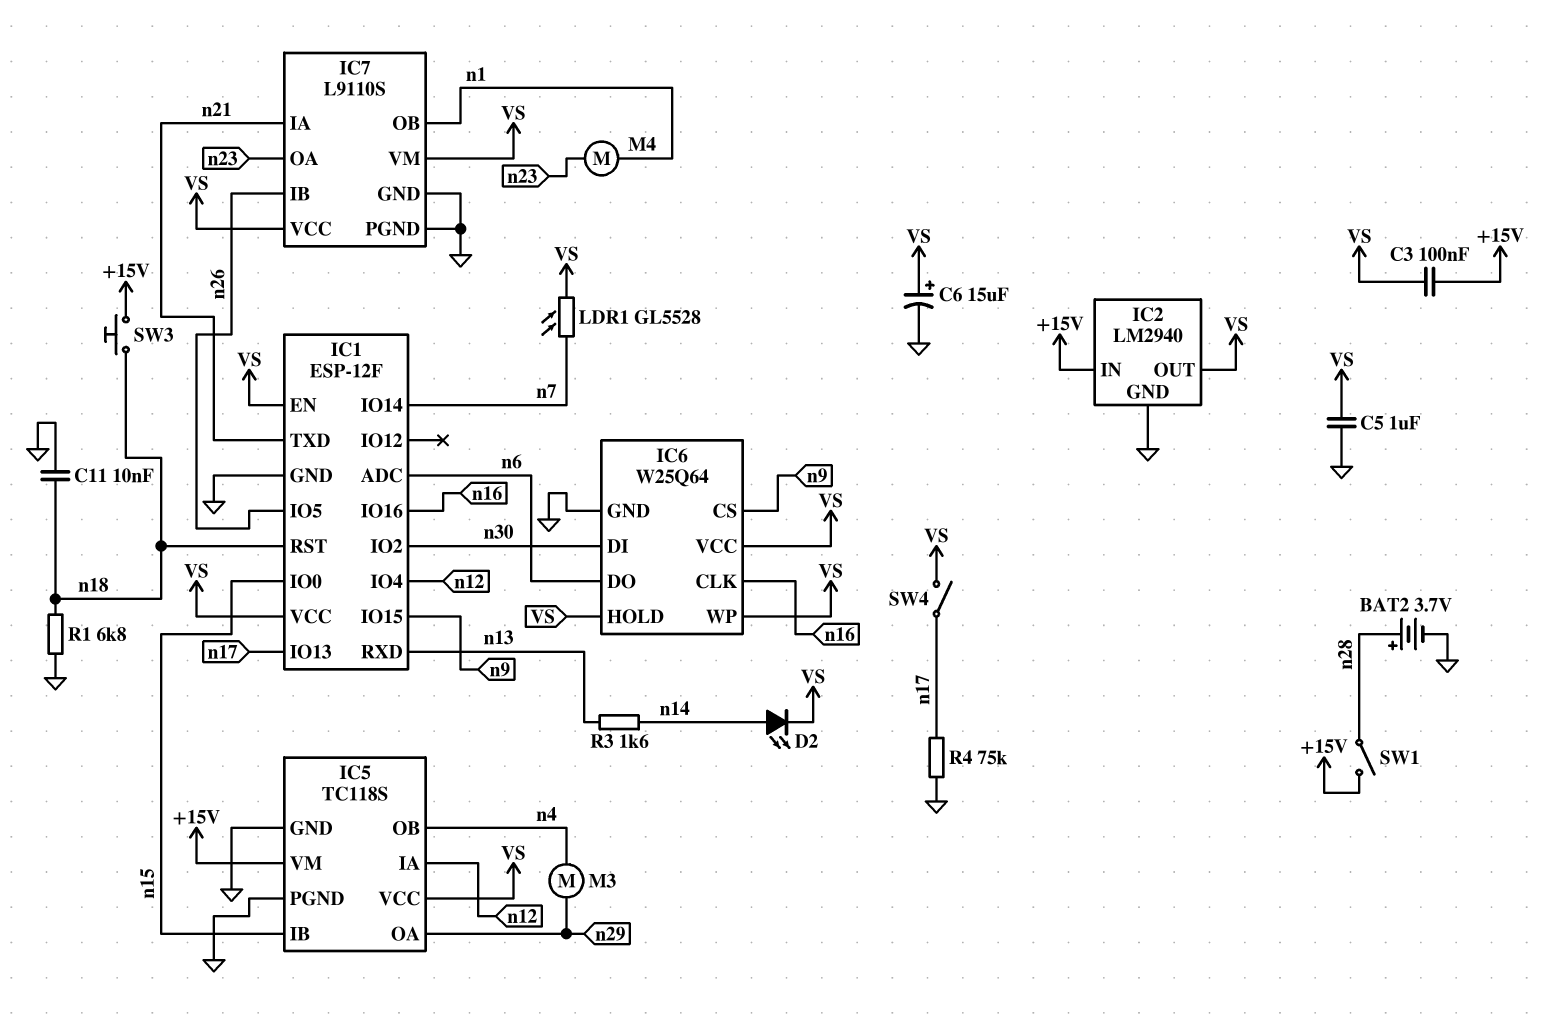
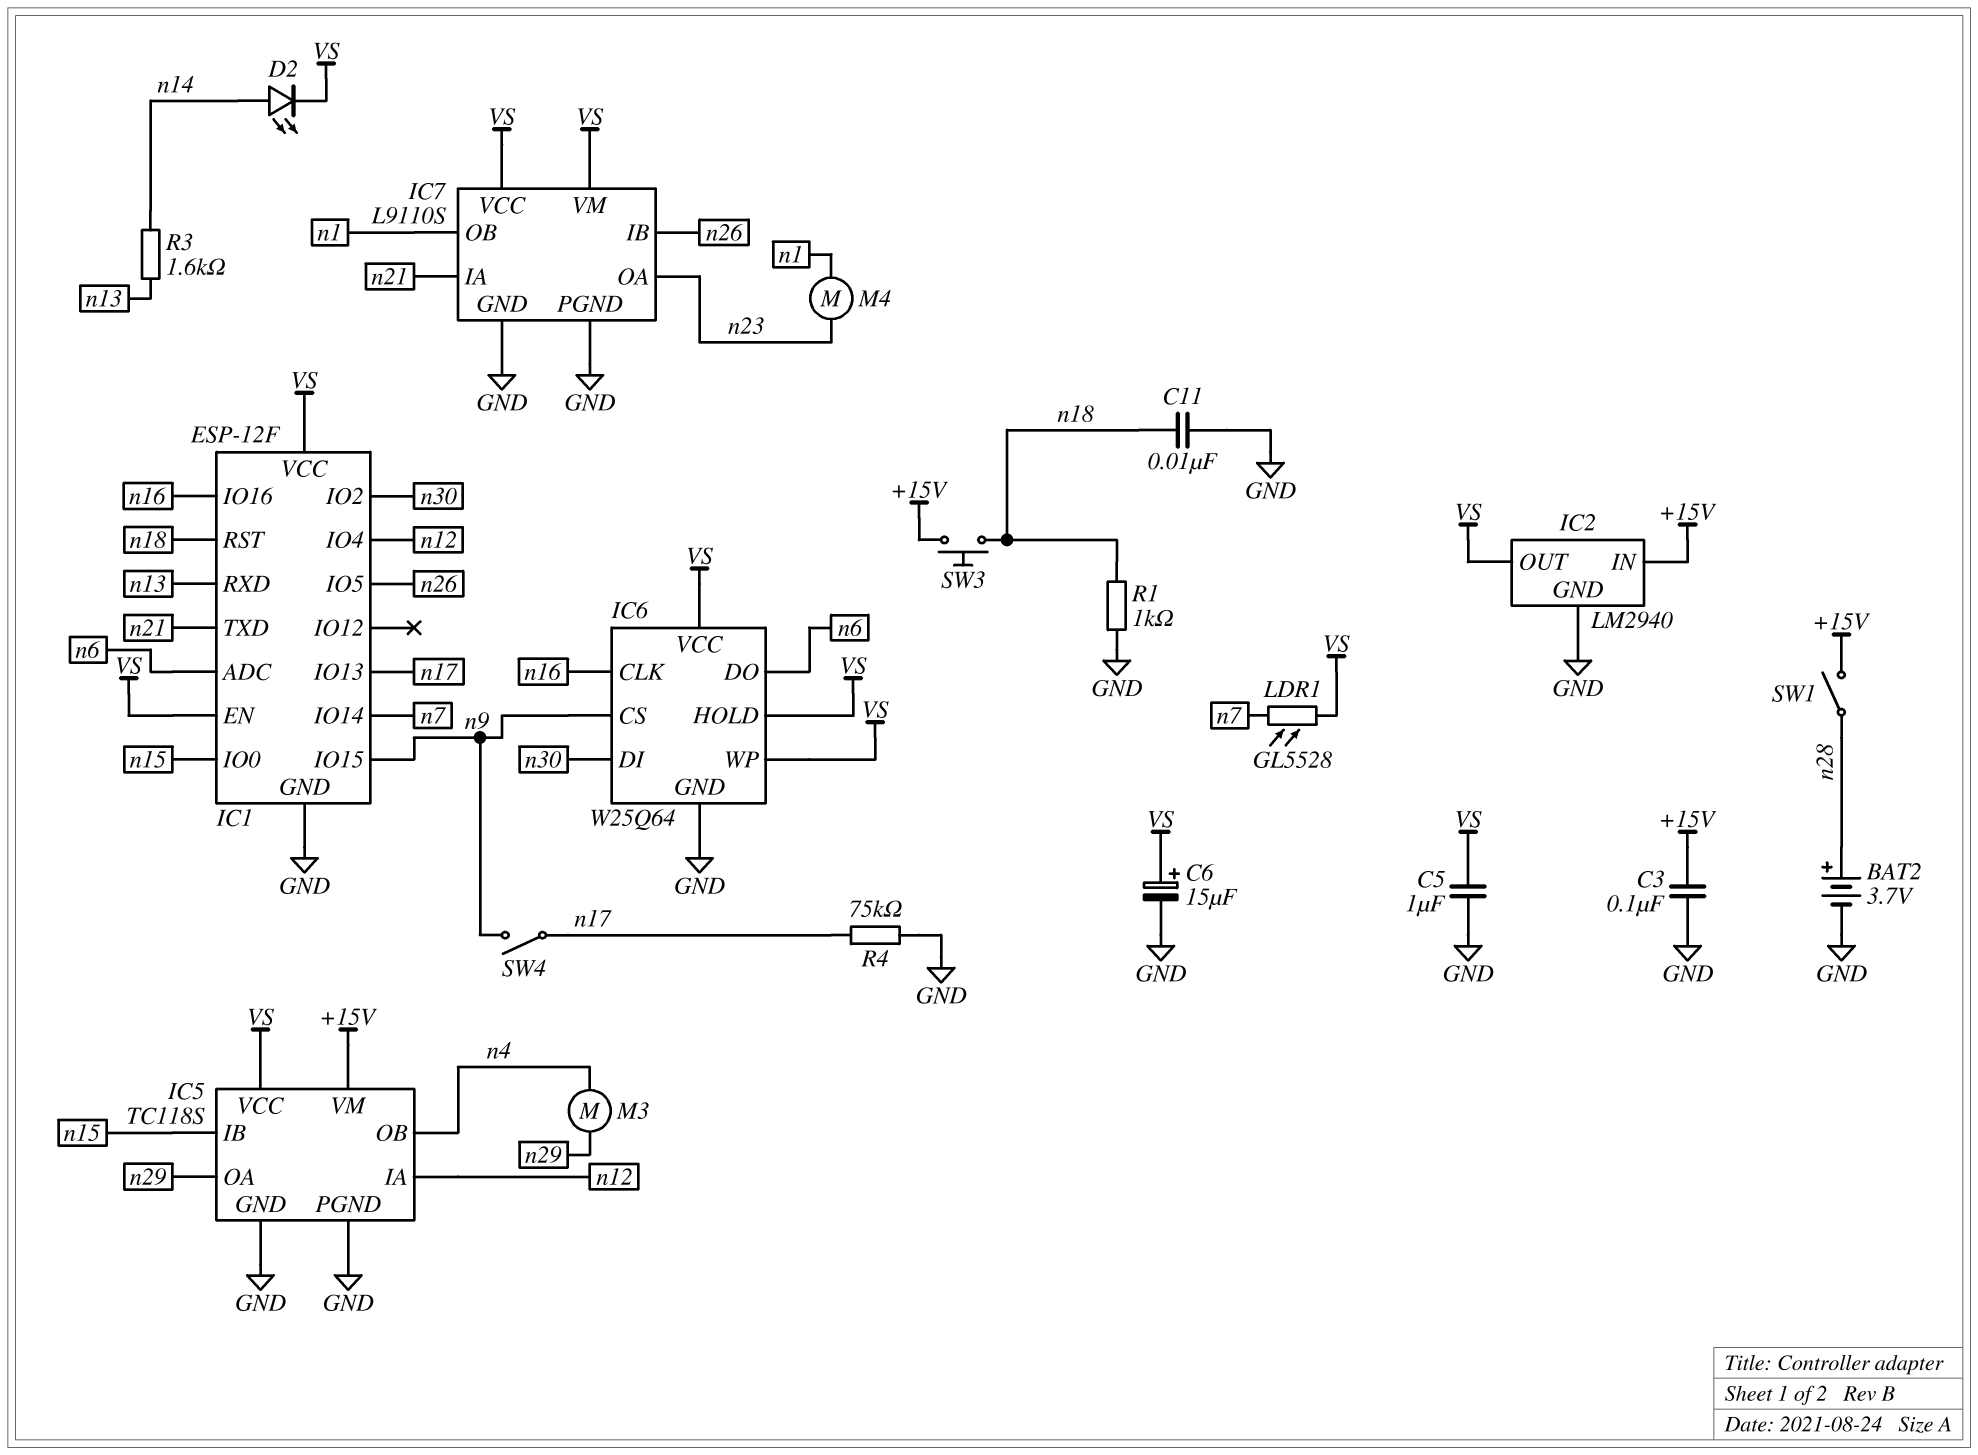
C3: 100nF (+15V, VS) -> 100nF (+15V, GND)
R1: 6.8k (GND, n18) -> 1k (GND, n18)
SW4: switch (VS, n17) -> switch (n9, n17)

